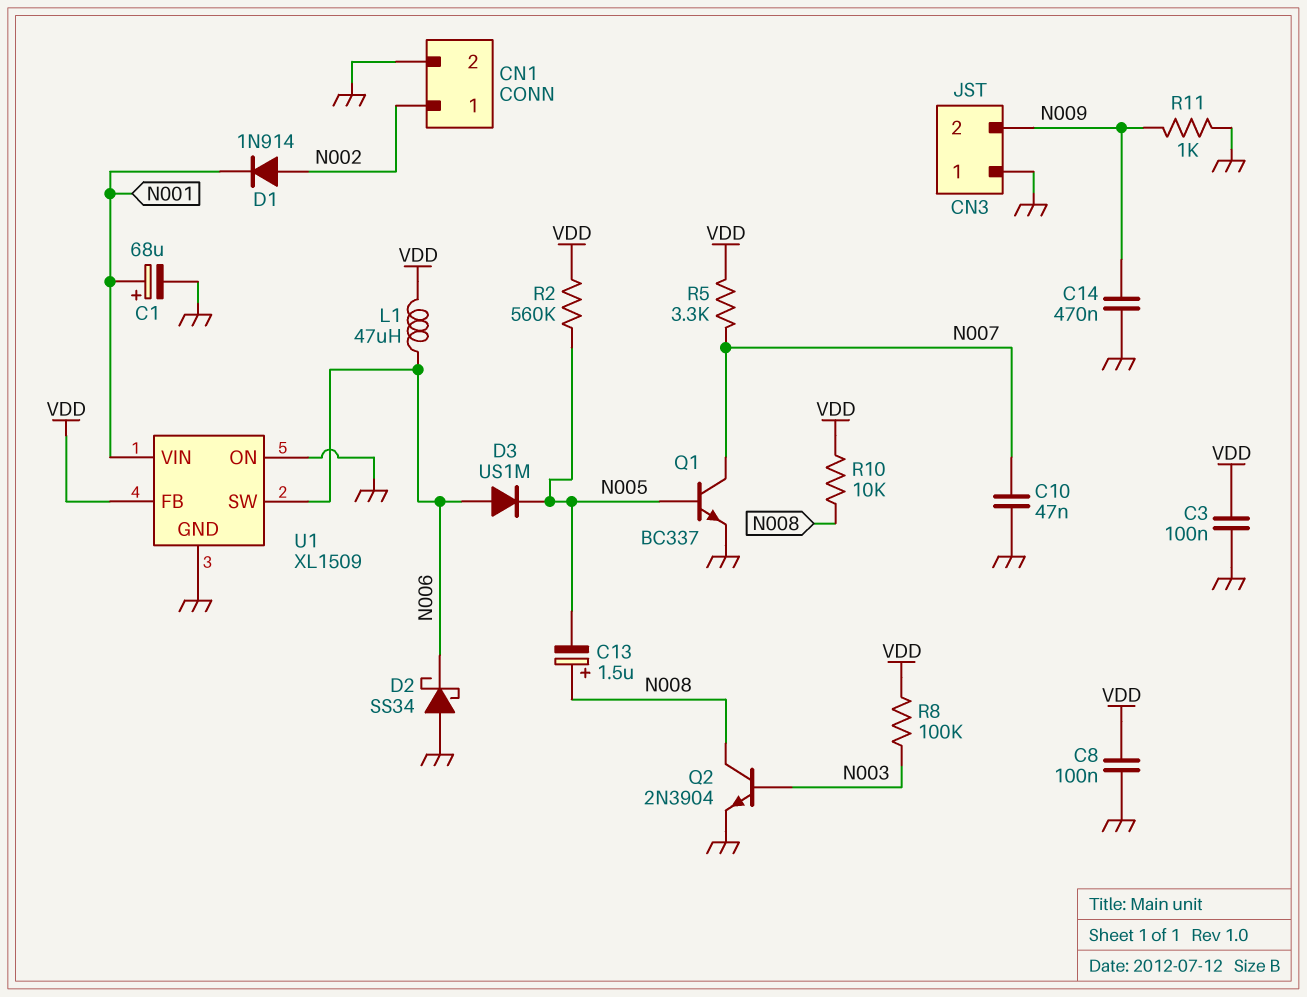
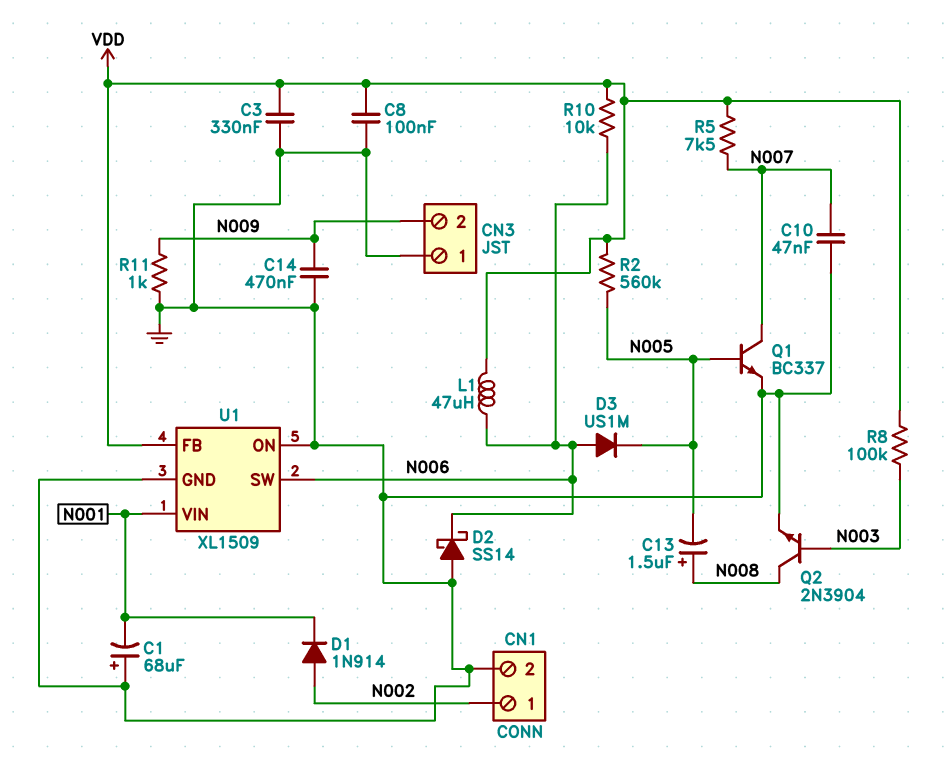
C1: 68uF (plus N001, minus GND) -> 68uF (plus GND, minus N001)
C3: 100nF (GND, VDD) -> 330nF (GND, VDD)
D2: schottky SS34 (A GND, K N006) -> schottky SS14 (A GND, K N006)
R5: 3.3k (N007, VDD) -> 7.5k (N007, VDD)
R10: 10k (N008, VDD) -> 10k (N006, VDD)

